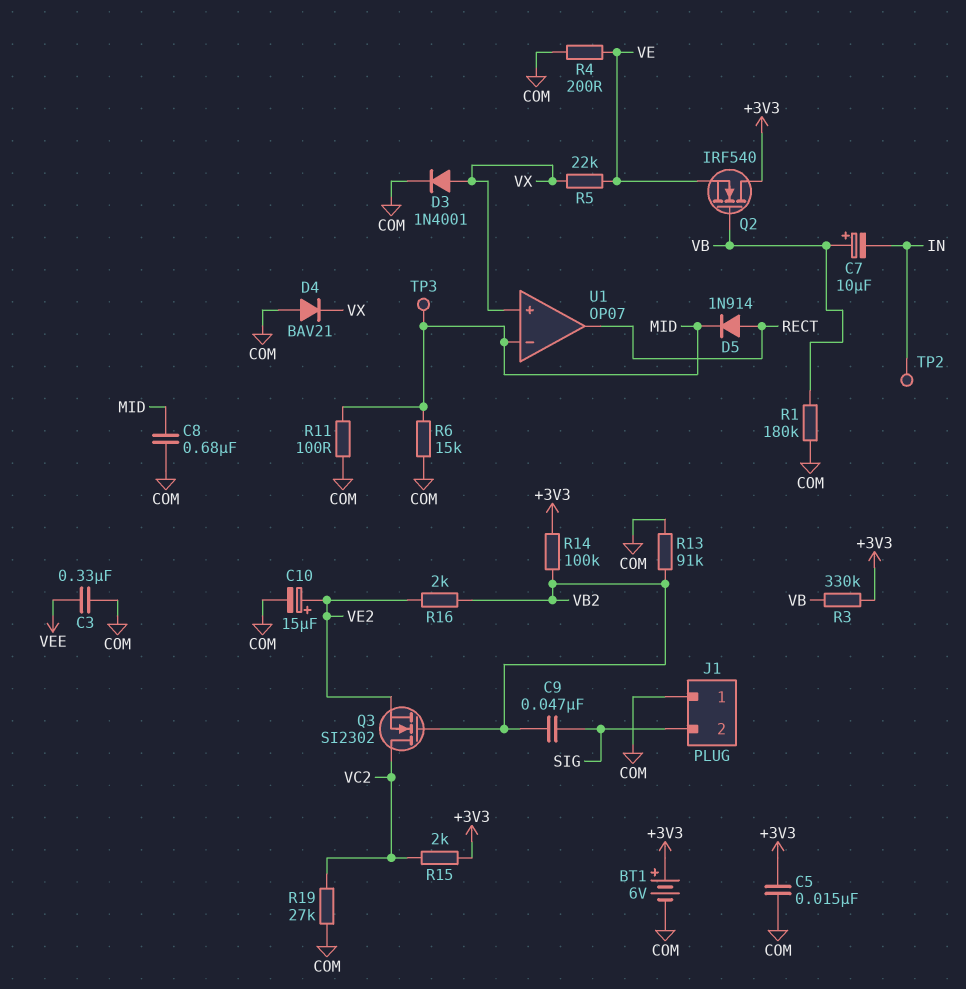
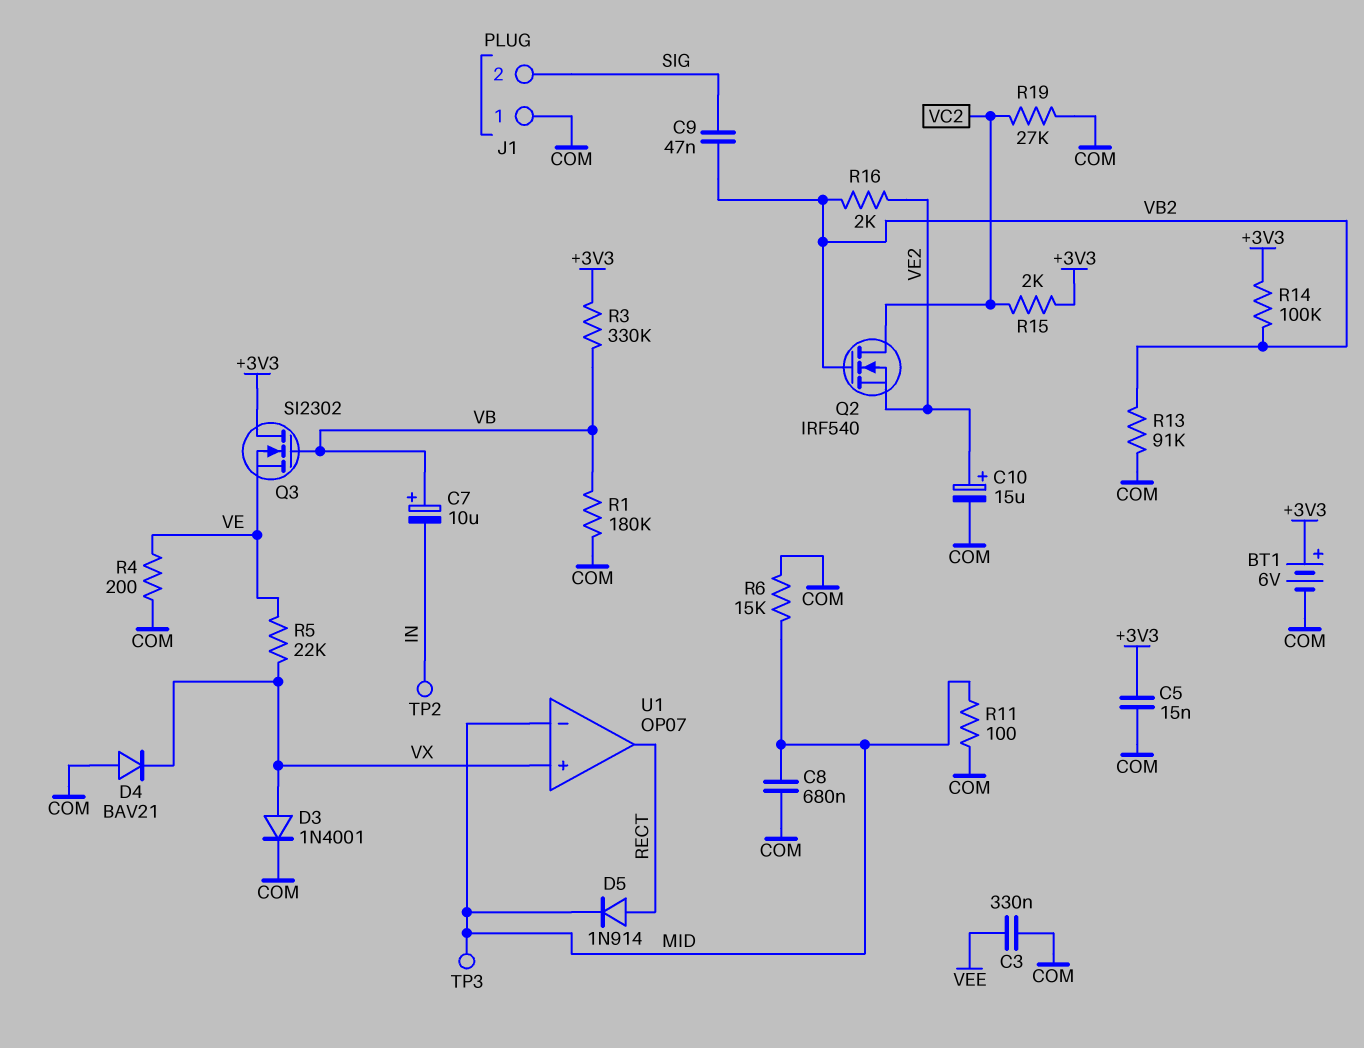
Q2: NMOS IRF540 (G VB, D +3V3, S VE) -> NMOS IRF540 (G VB2, D VC2, S VE2)
Q3: NMOS SI2302 (G VB2, D VC2, S VE2) -> NMOS SI2302 (G VB, D +3V3, S VE)

